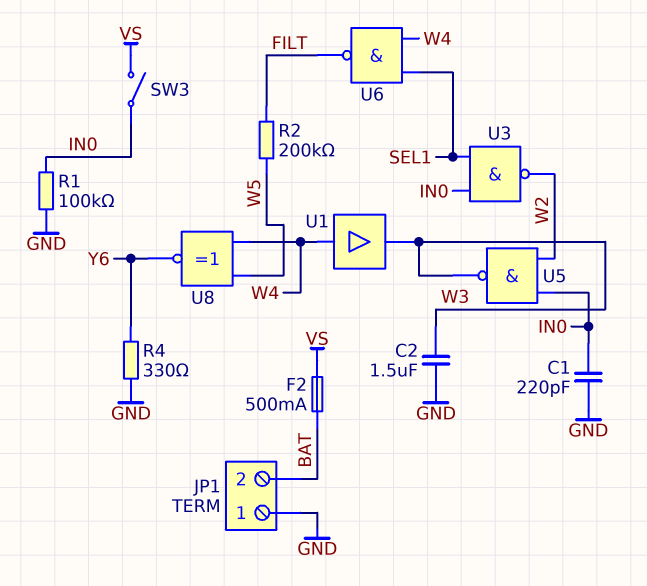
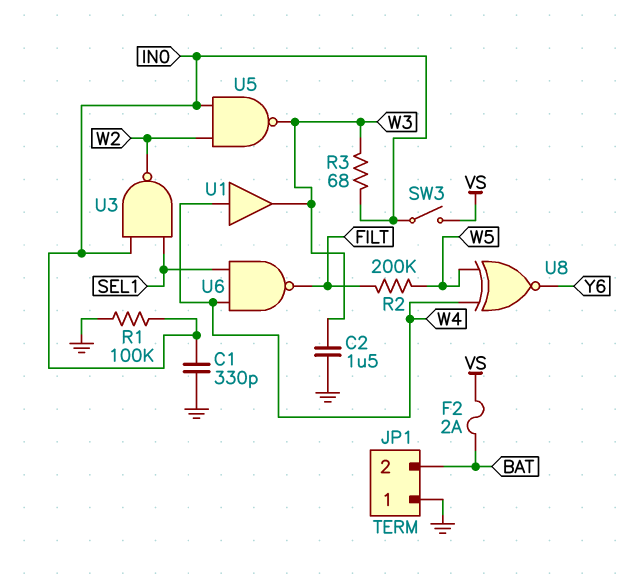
C1: 220pF (GND, IN0) -> 330pF (GND, IN0)
F2: 500mA (BAT, VS) -> 2A (BAT, VS)
R3: none -> 68 (IN0, W3)
R4: 330 (GND, Y6) -> none

